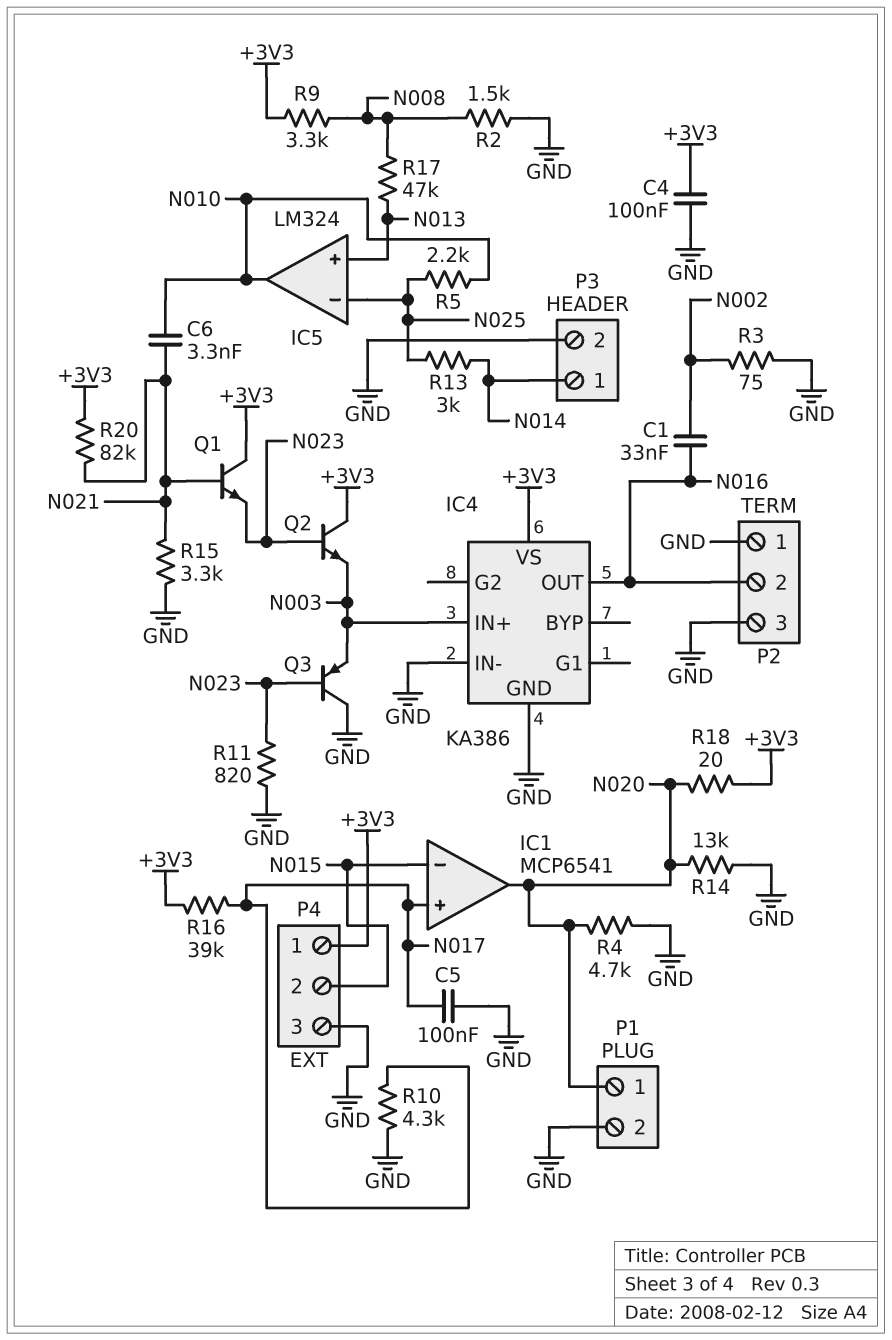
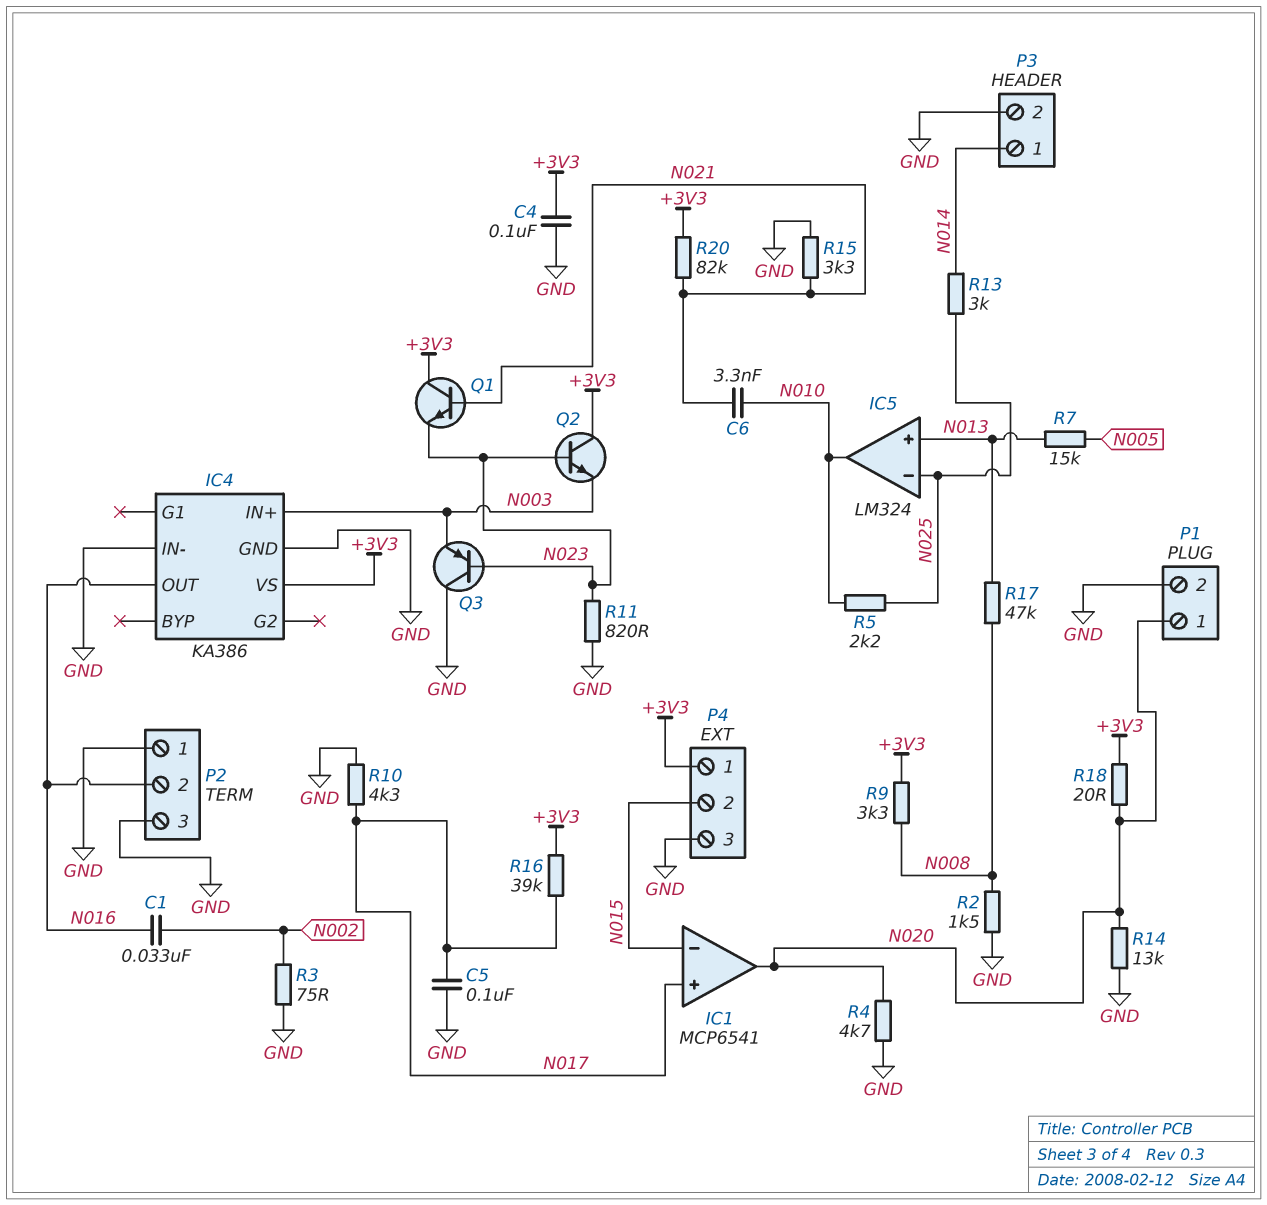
R7: none -> 15k (N005, N013)

